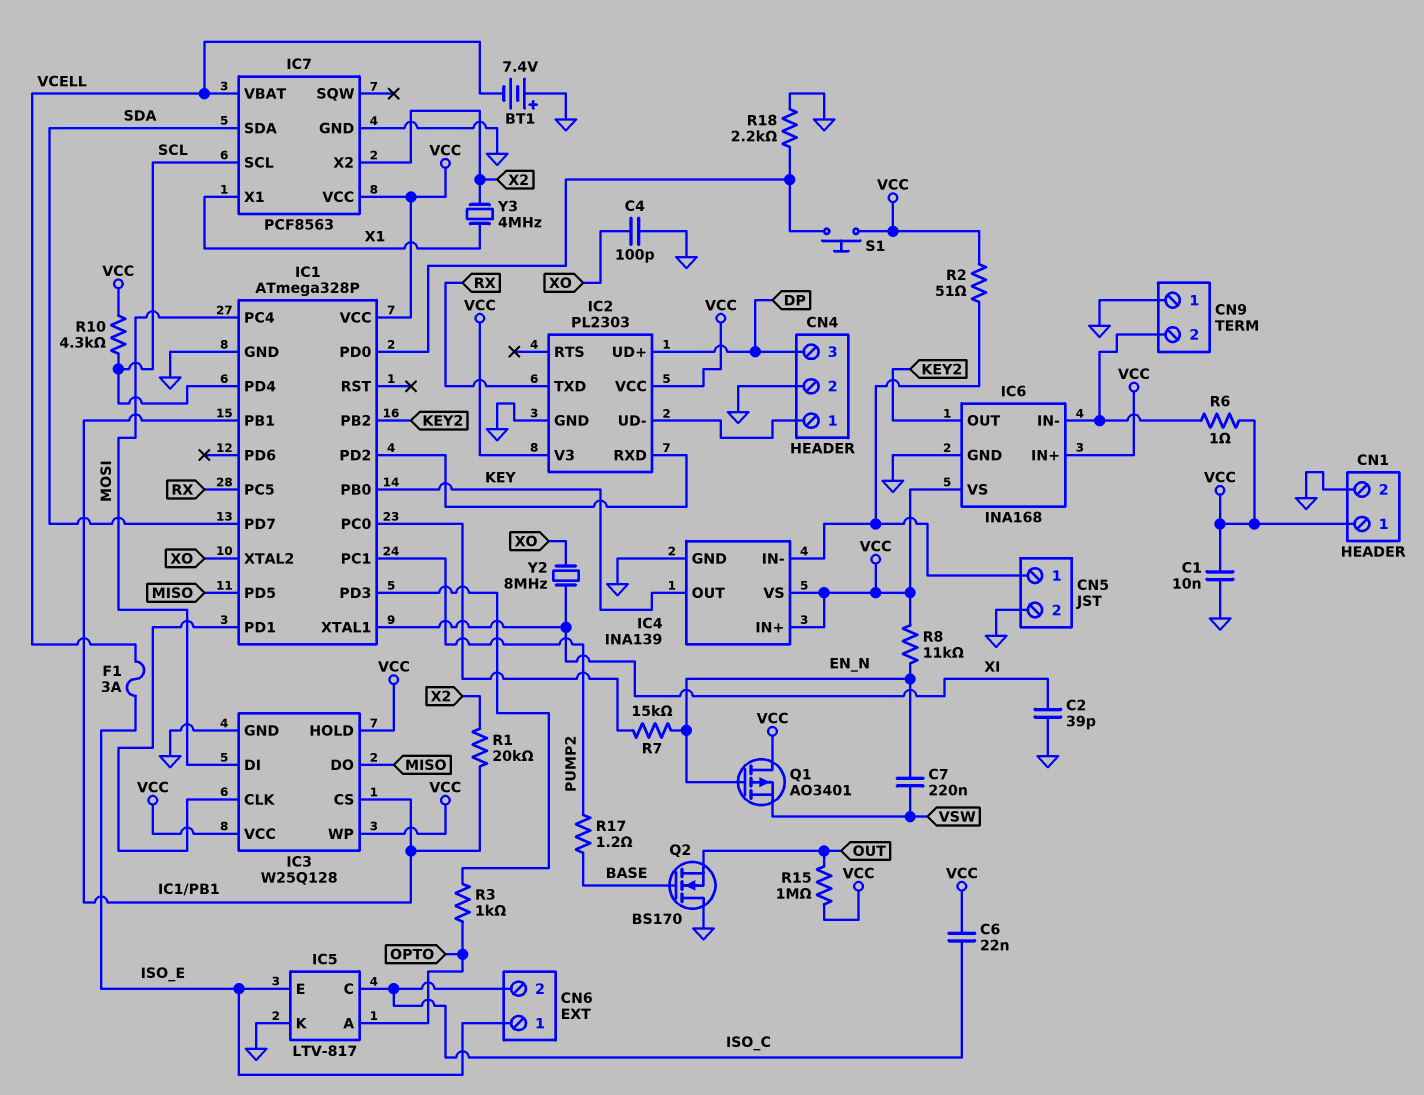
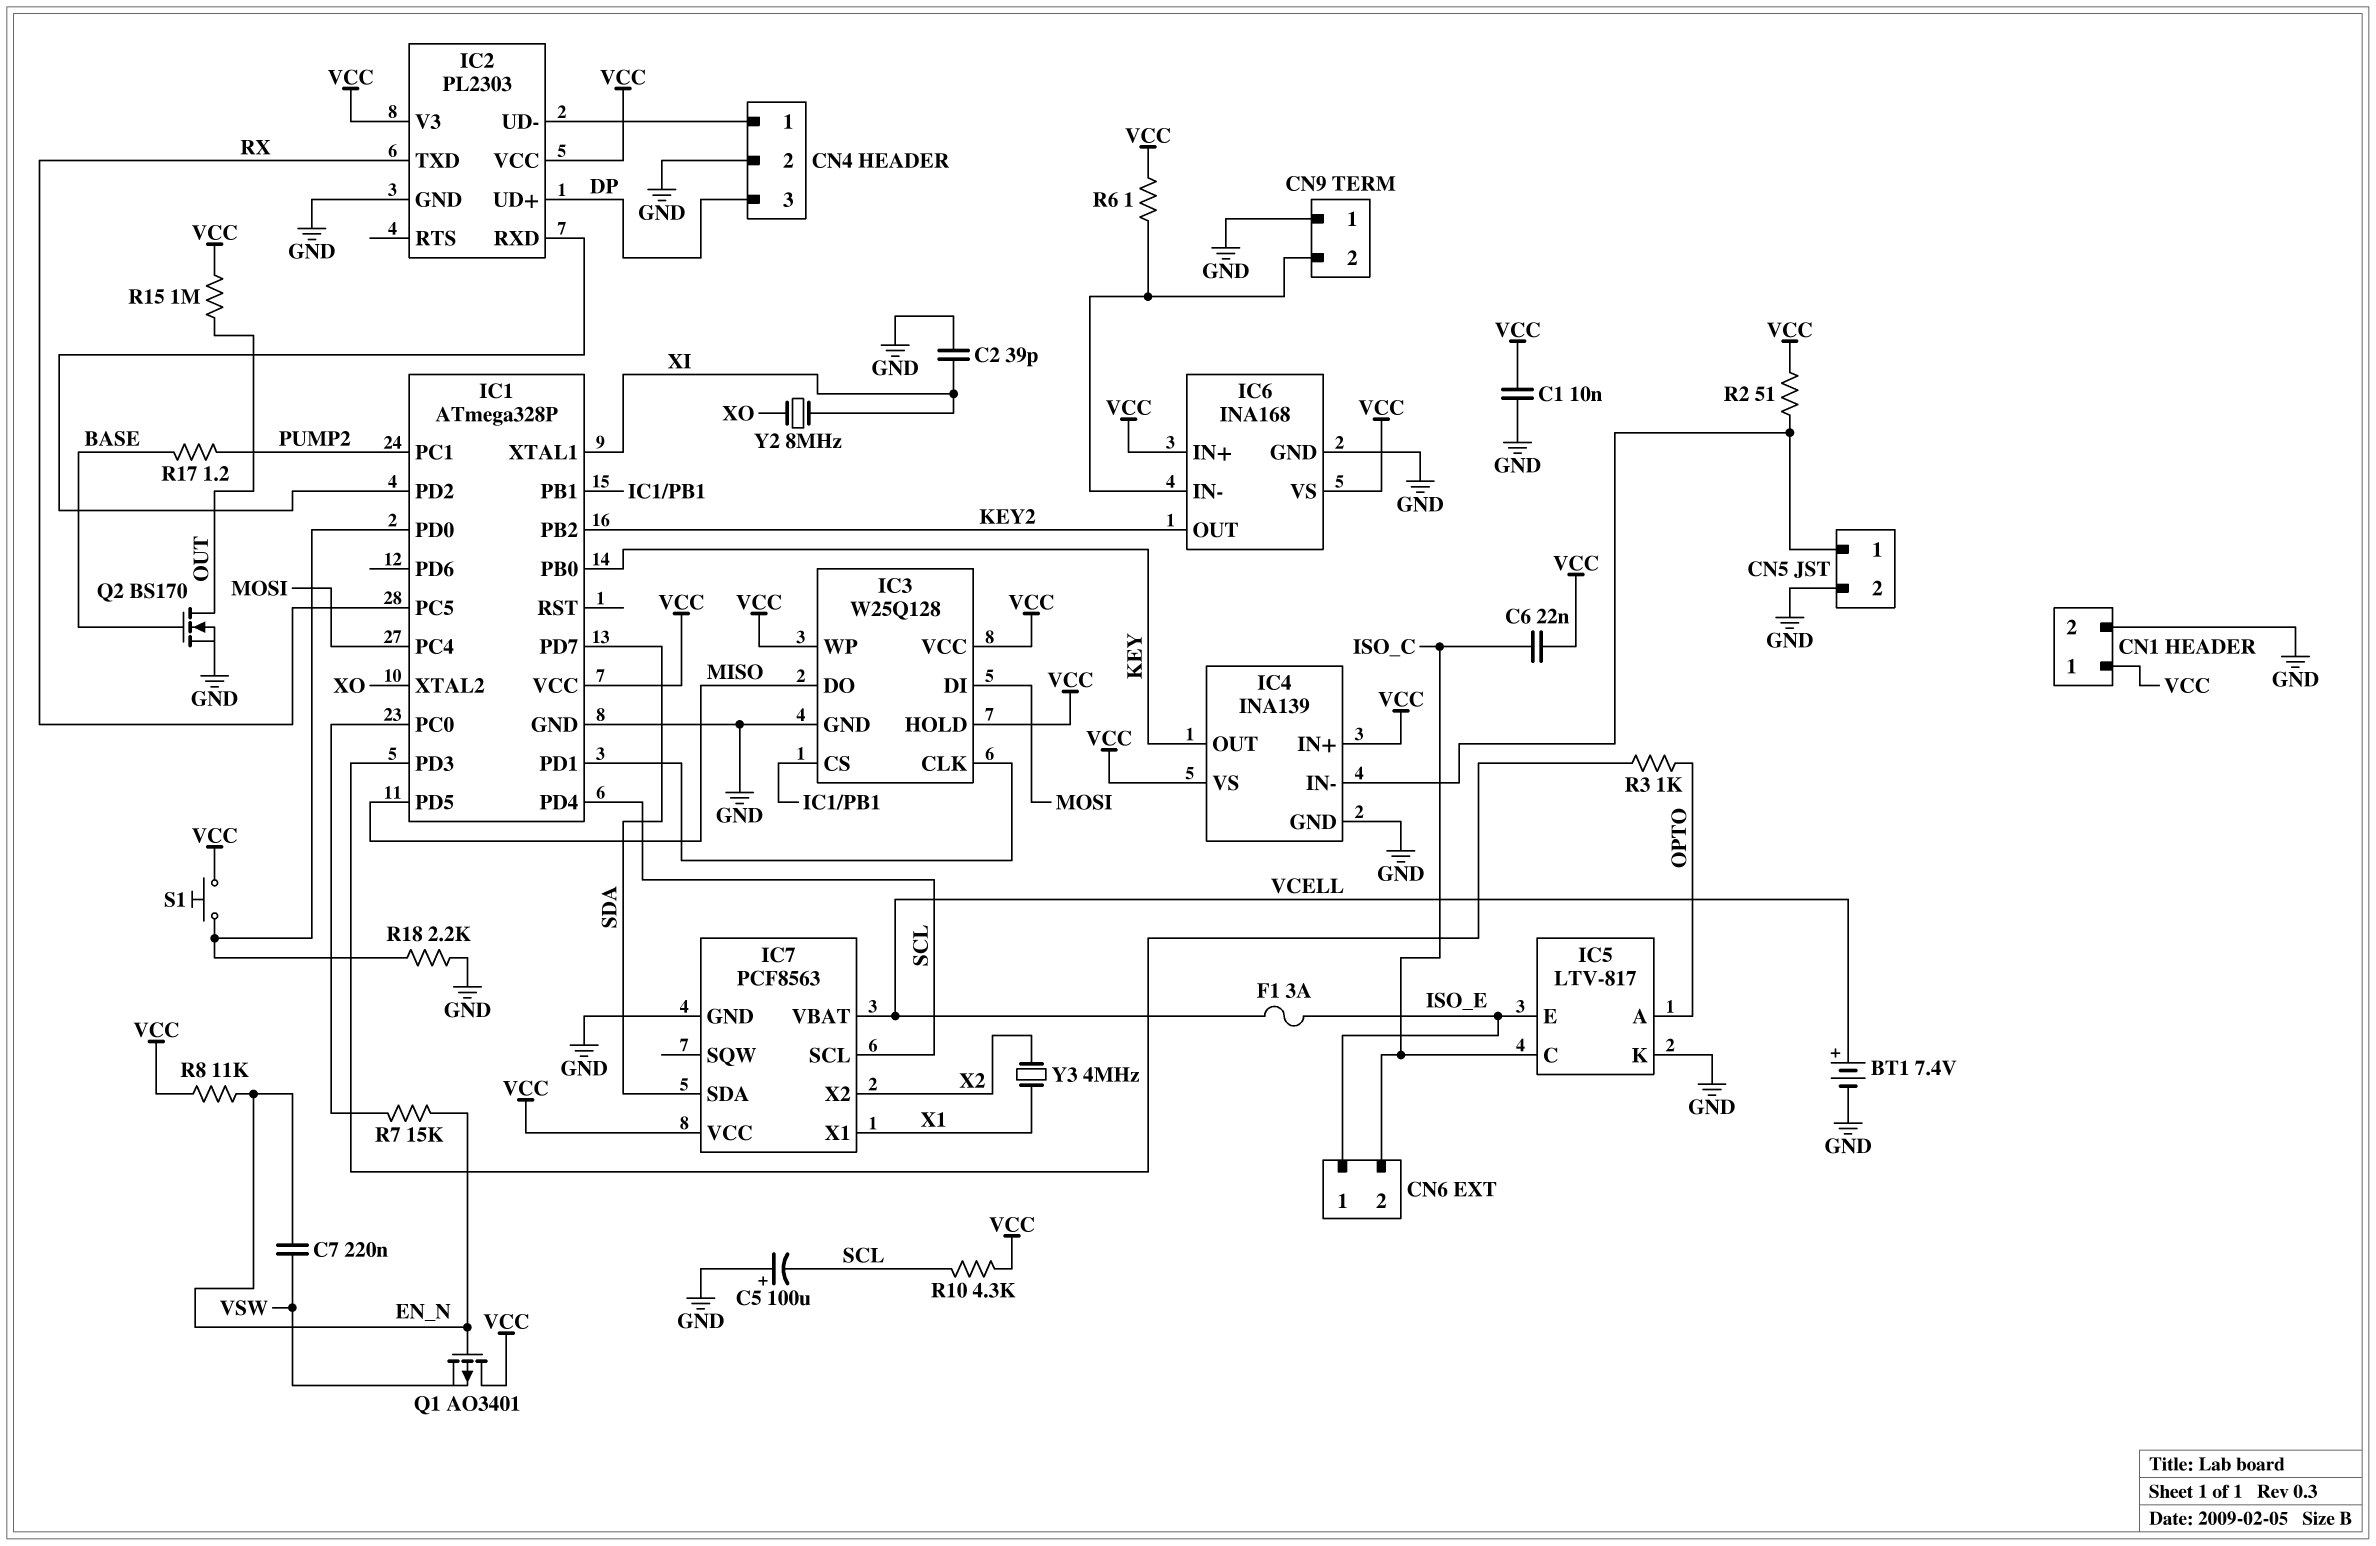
BT1: 7.4V (plus GND, minus VCELL) -> 7.4V (plus VCELL, minus GND)
C4: 100pF (GND, XO) -> none
C5: none -> 100uF (plus GND, minus SCL)
Q2: NMOS BS170 (G BASE, D GND, S OUT) -> NMOS BS170 (G BASE, D OUT, S GND)
R1: 20k (IC1/PB1, X2) -> none

